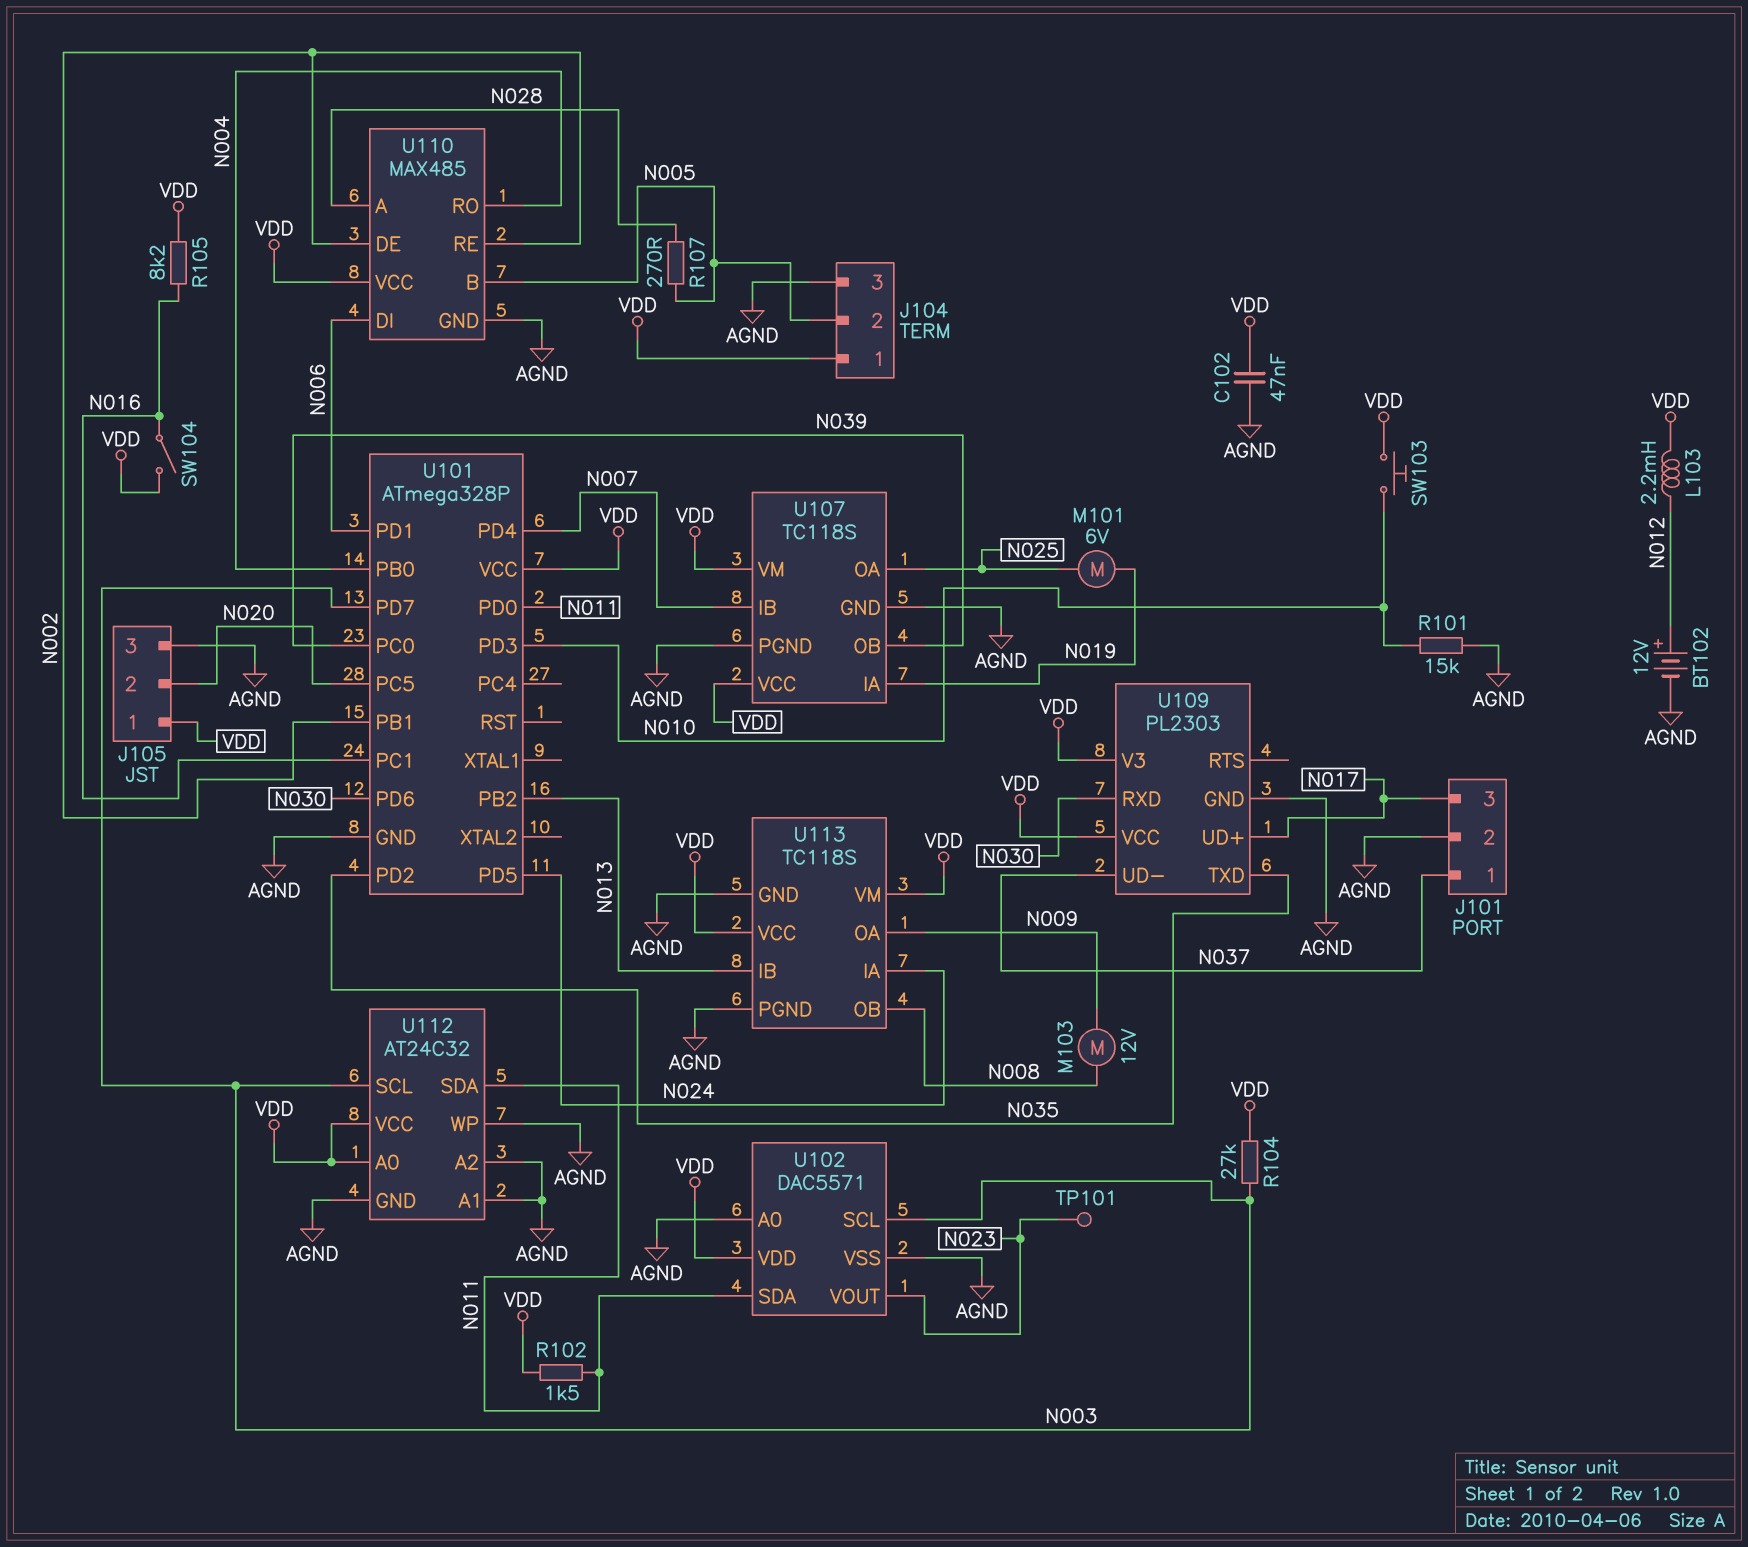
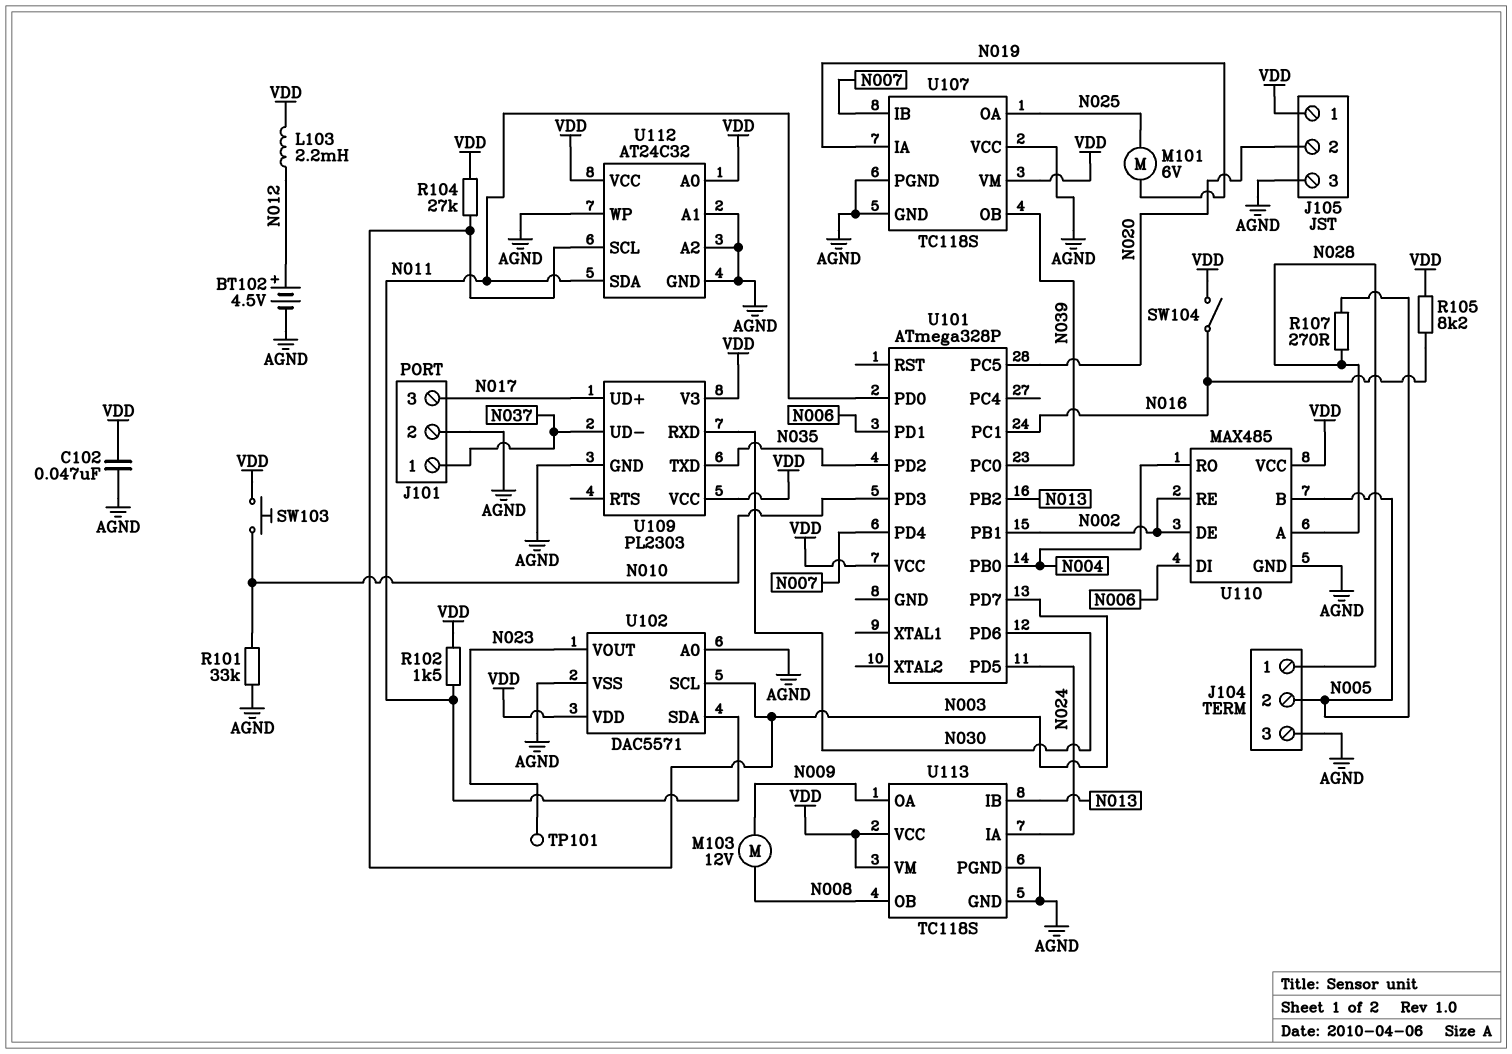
BT102: 12V (plus N012, minus AGND) -> 4.5V (plus N012, minus AGND)
J104 pin 1: VDD -> N028
R101: 15k (AGND, N010) -> 33k (AGND, N010)
U101 pin GND: AGND -> none
U107 pin VCC: VDD -> AGND

